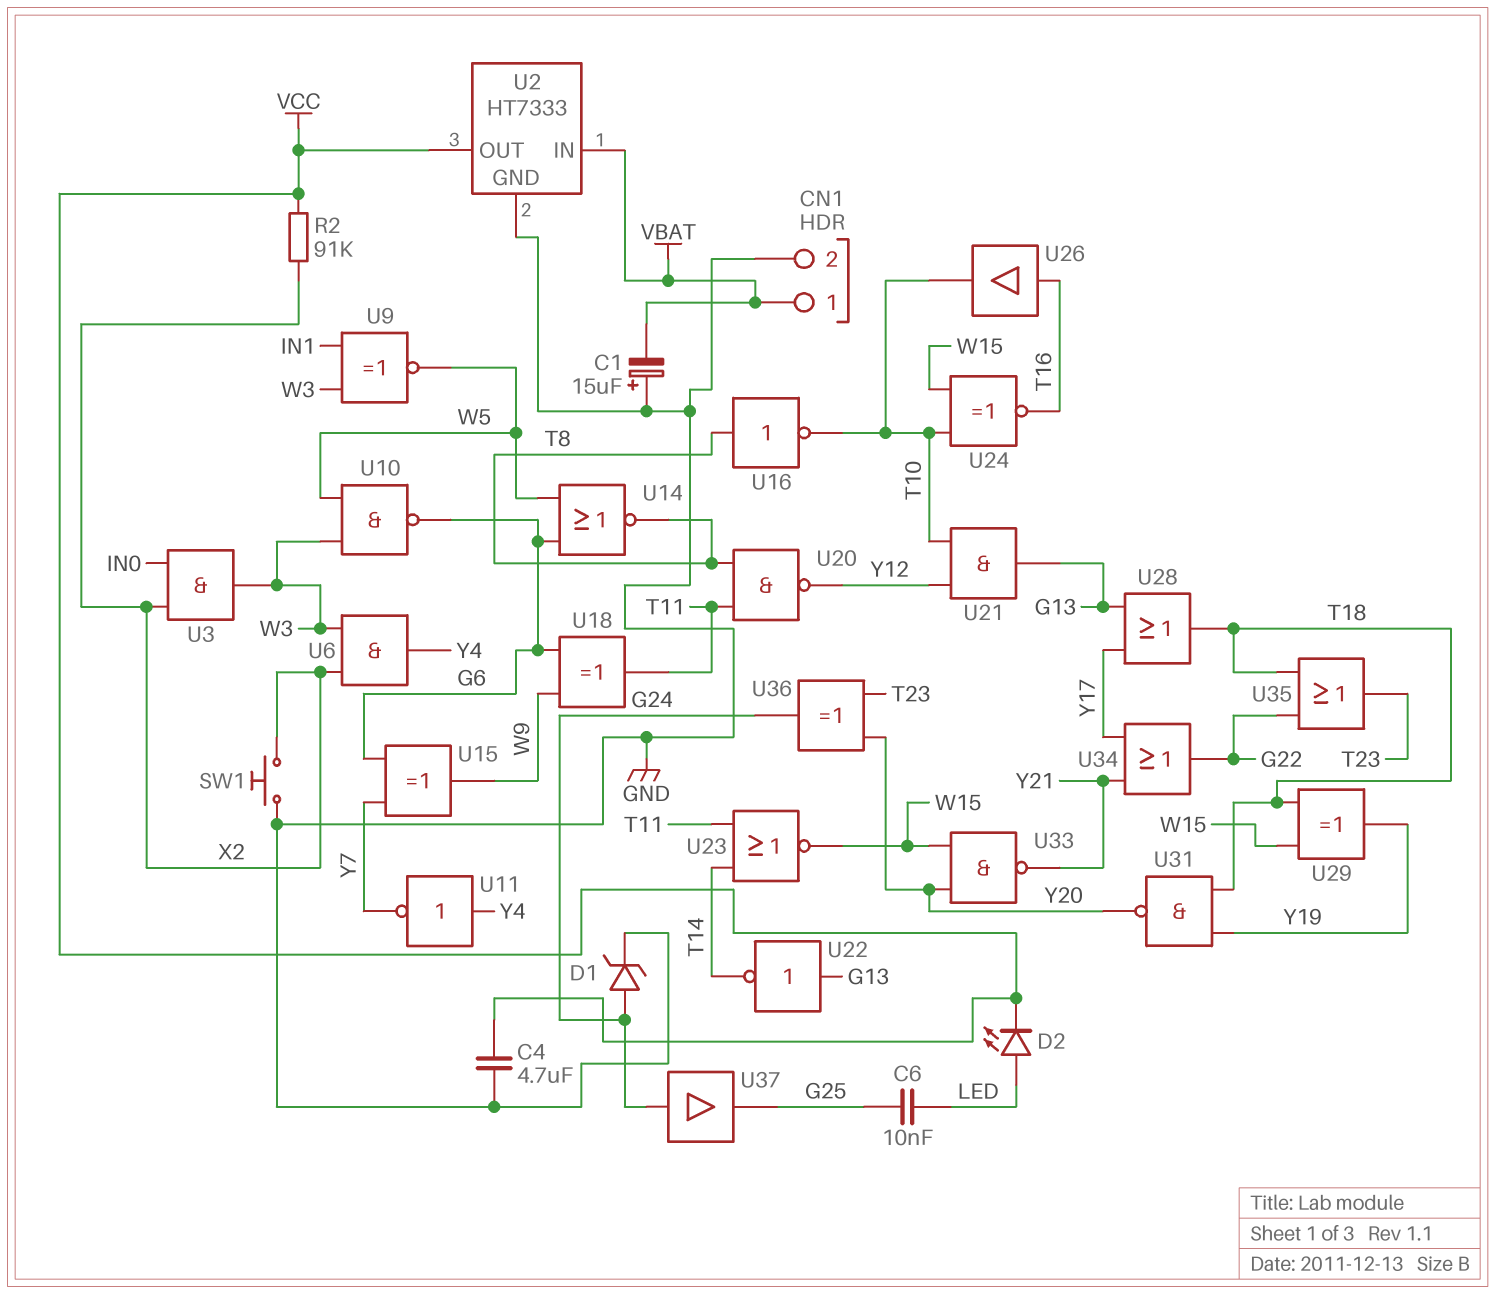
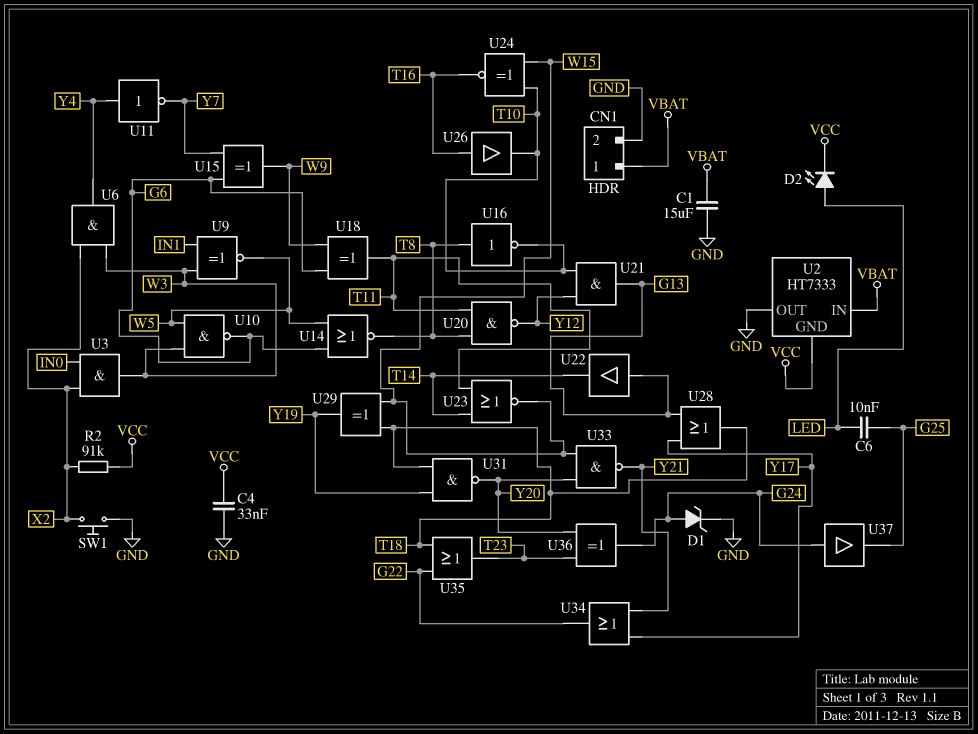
C1: 15uF (plus GND, minus VBAT) -> 15uF (GND, VBAT)
C4: 4.7uF (GND, VCC) -> 33nF (GND, VCC)
U2 pin GND: GND -> VCC
U2 pin OUT: VCC -> GND
U22: NOT (in G13, out T14) -> buffer (in G13, out T14)

